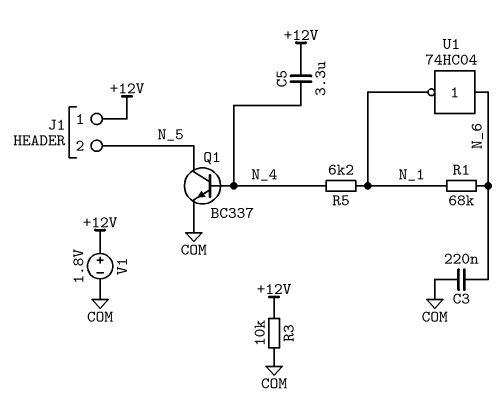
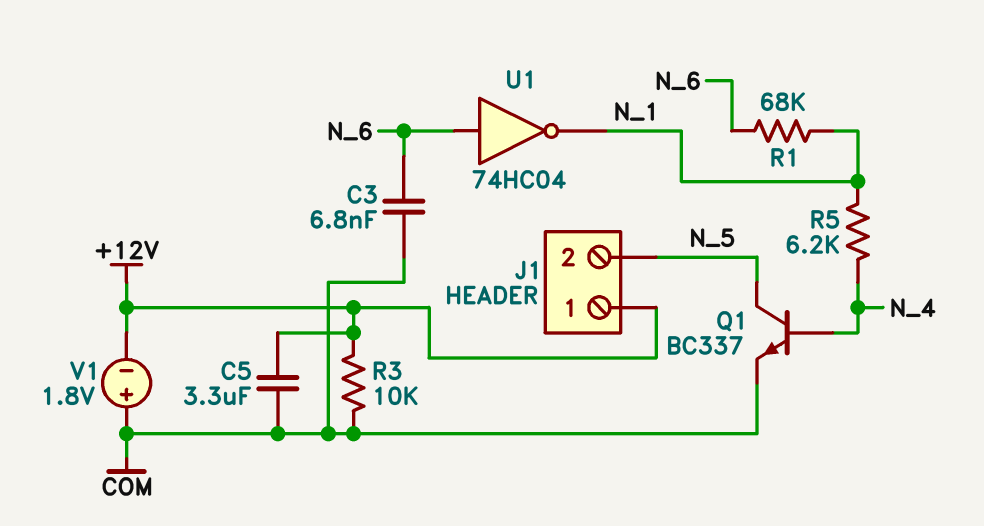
C3: 220nF (COM, N_6) -> 6.8nF (COM, N_6)
C5: 3.3uF (+12V, N_4) -> 3.3uF (+12V, COM)
V1: 1.8V (plus +12V, minus COM) -> 1.8V (plus COM, minus +12V)

